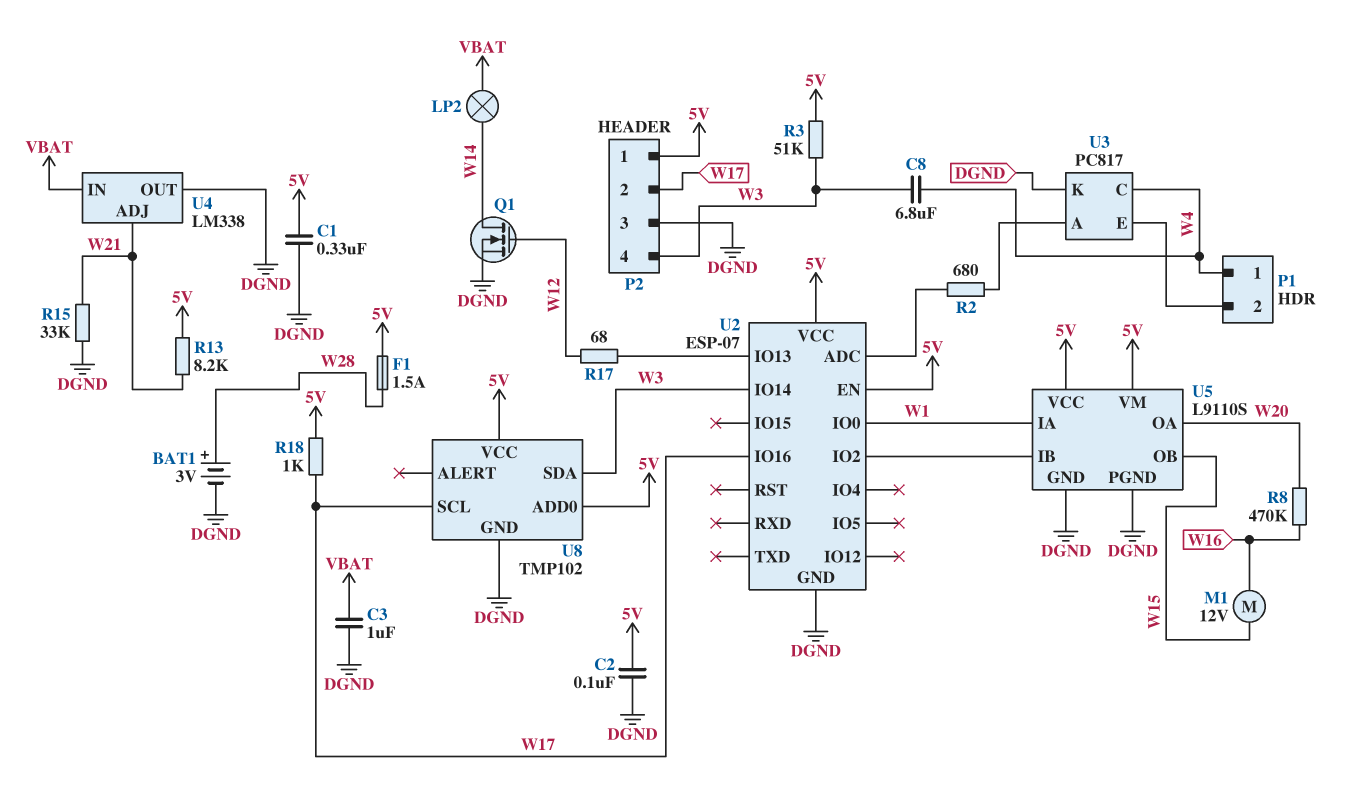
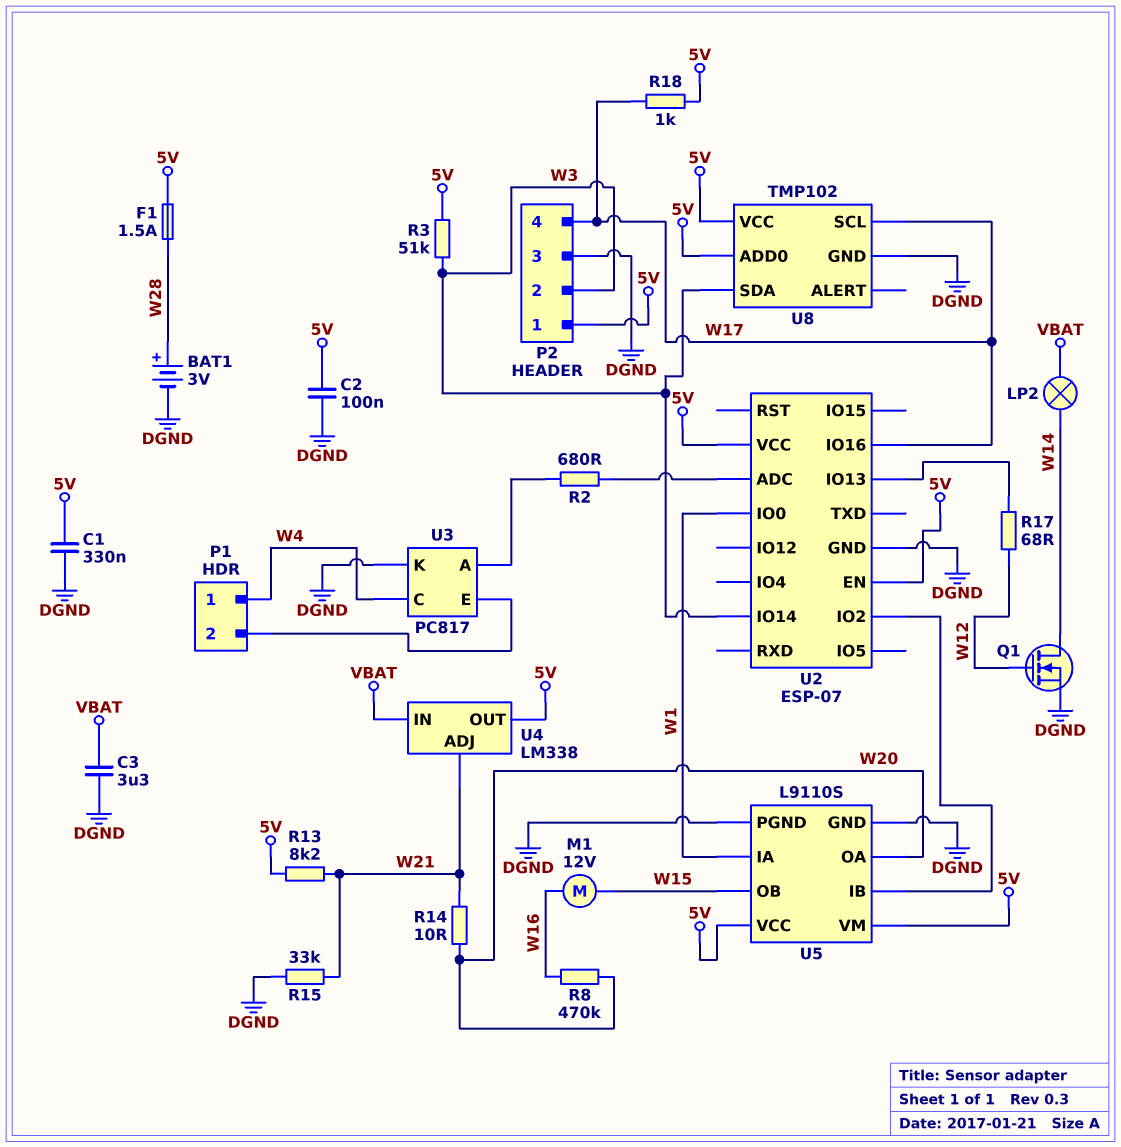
C3: 1uF (DGND, VBAT) -> 3.3uF (DGND, VBAT)
C8: 6.8uF (W3, W4) -> none
P2 pin 2: W17 -> W3
P2 pin 4: W3 -> W17
R14: none -> 10 (W20, W21)
U4 pin OUT: DGND -> 5V

